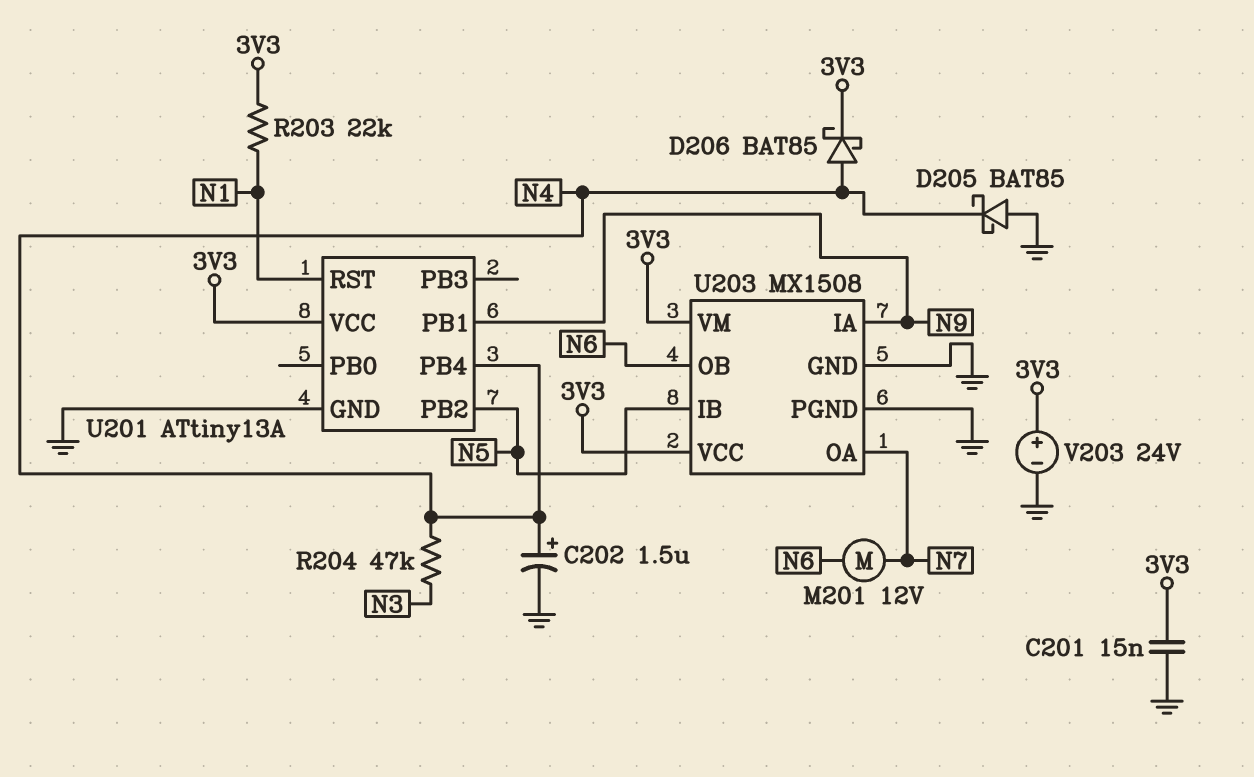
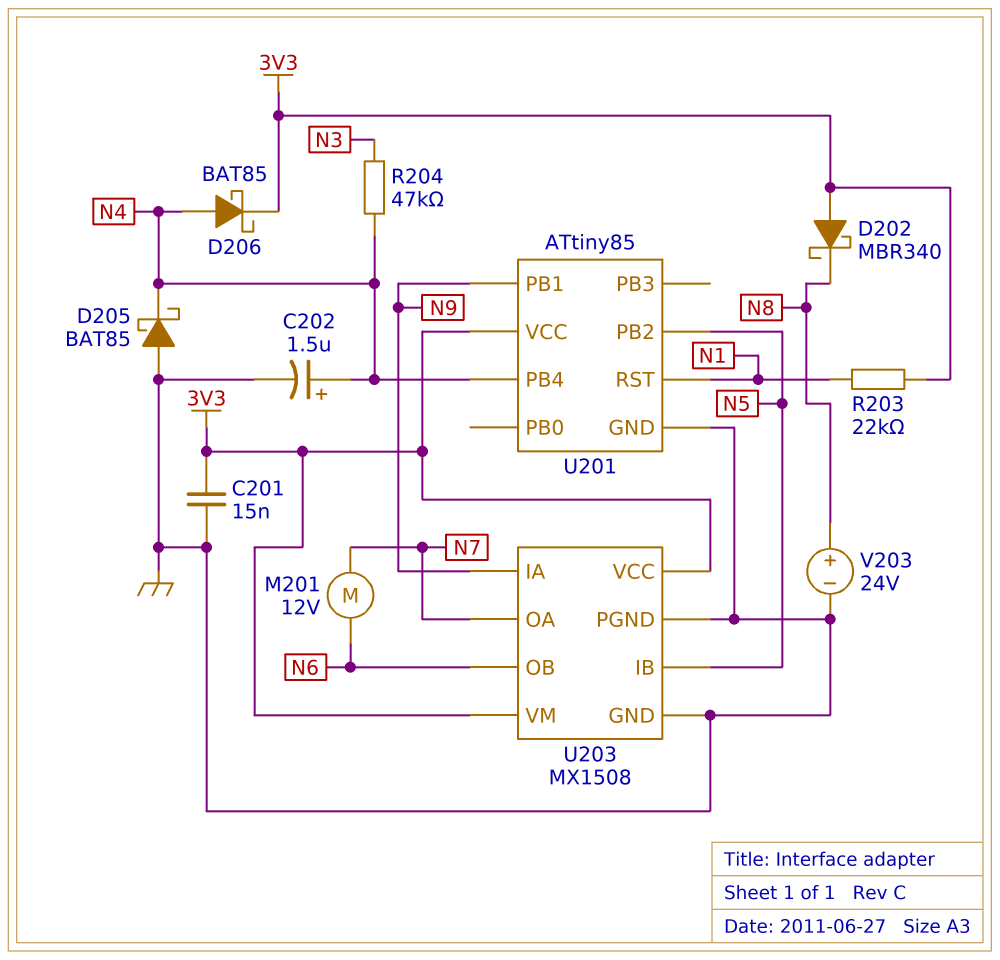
D202: none -> schottky MBR340 (A 3V3, K N8)
U201: ATtiny13A -> ATtiny85
V203: 24V (plus 3V3, minus GND) -> 24V (plus N8, minus GND)

